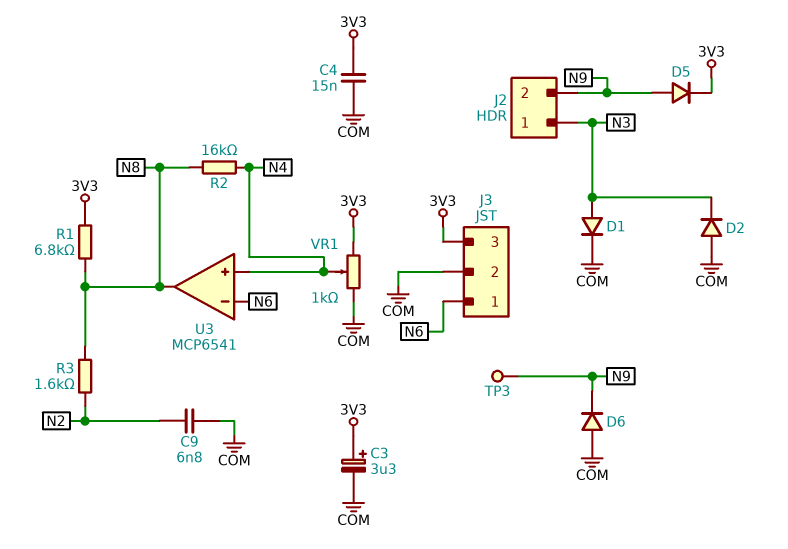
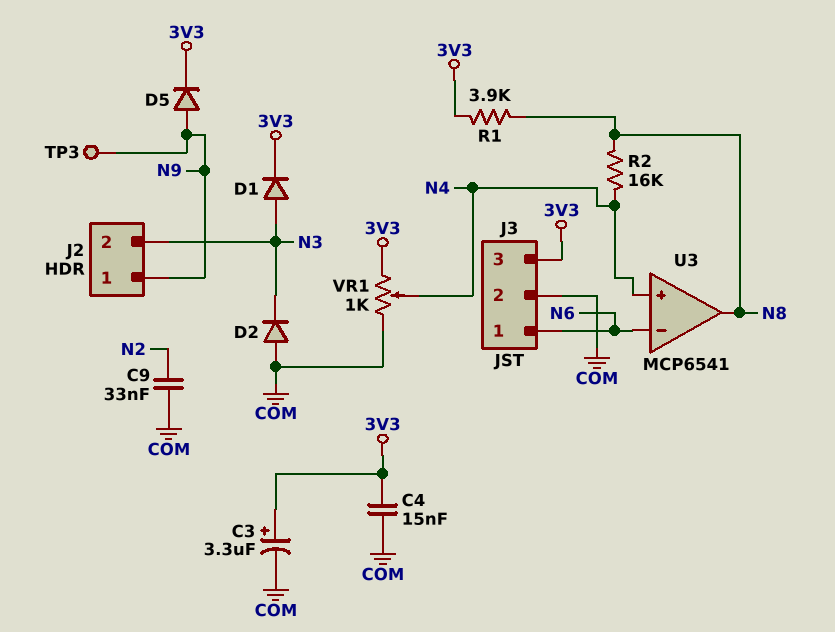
C9: 6.8nF (COM, N2) -> 33nF (COM, N2)
D1: diode (A N3, K COM) -> diode (A N3, K 3V3)
D6: diode (A COM, K N9) -> none
J2 pin 1: N3 -> N9
J2 pin 2: N9 -> N3
R1: 6.8k (3V3, N8) -> 3.9k (3V3, N8)
R3: 1.6k (N2, N8) -> none

